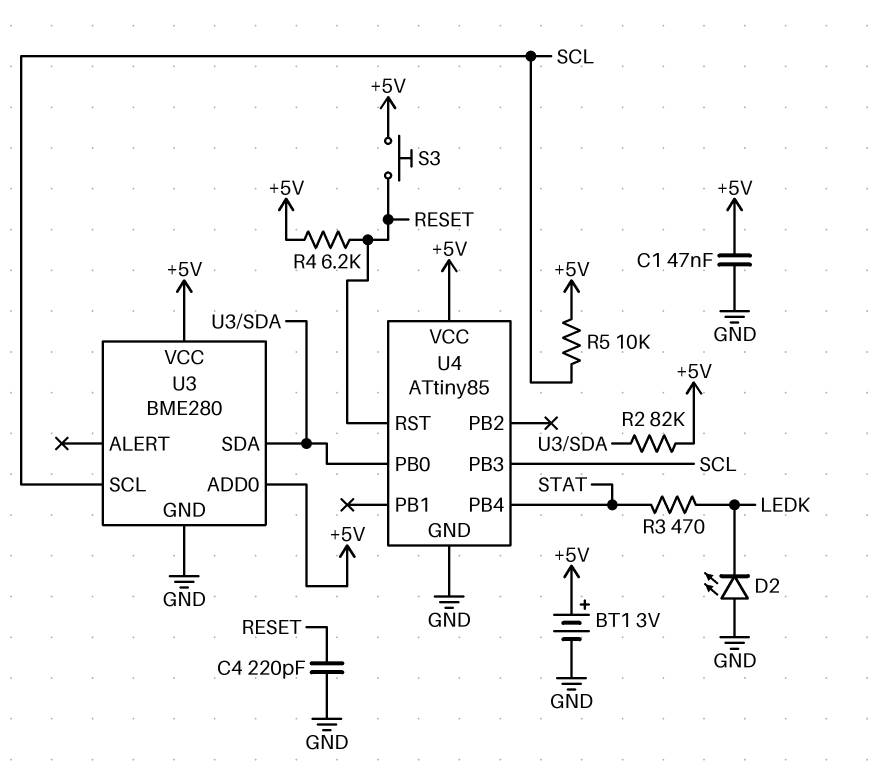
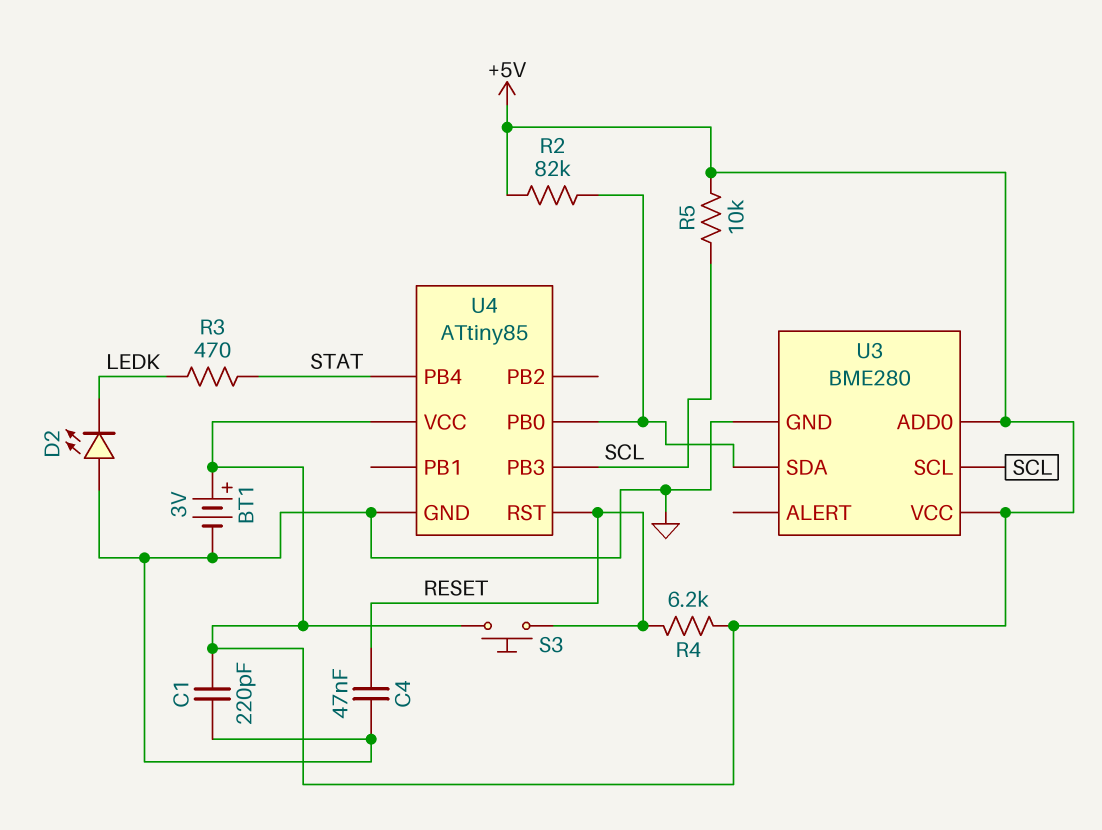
C1: 47nF (+5V, GND) -> 220pF (+5V, GND)
C4: 220pF (GND, RESET) -> 47nF (GND, RESET)

